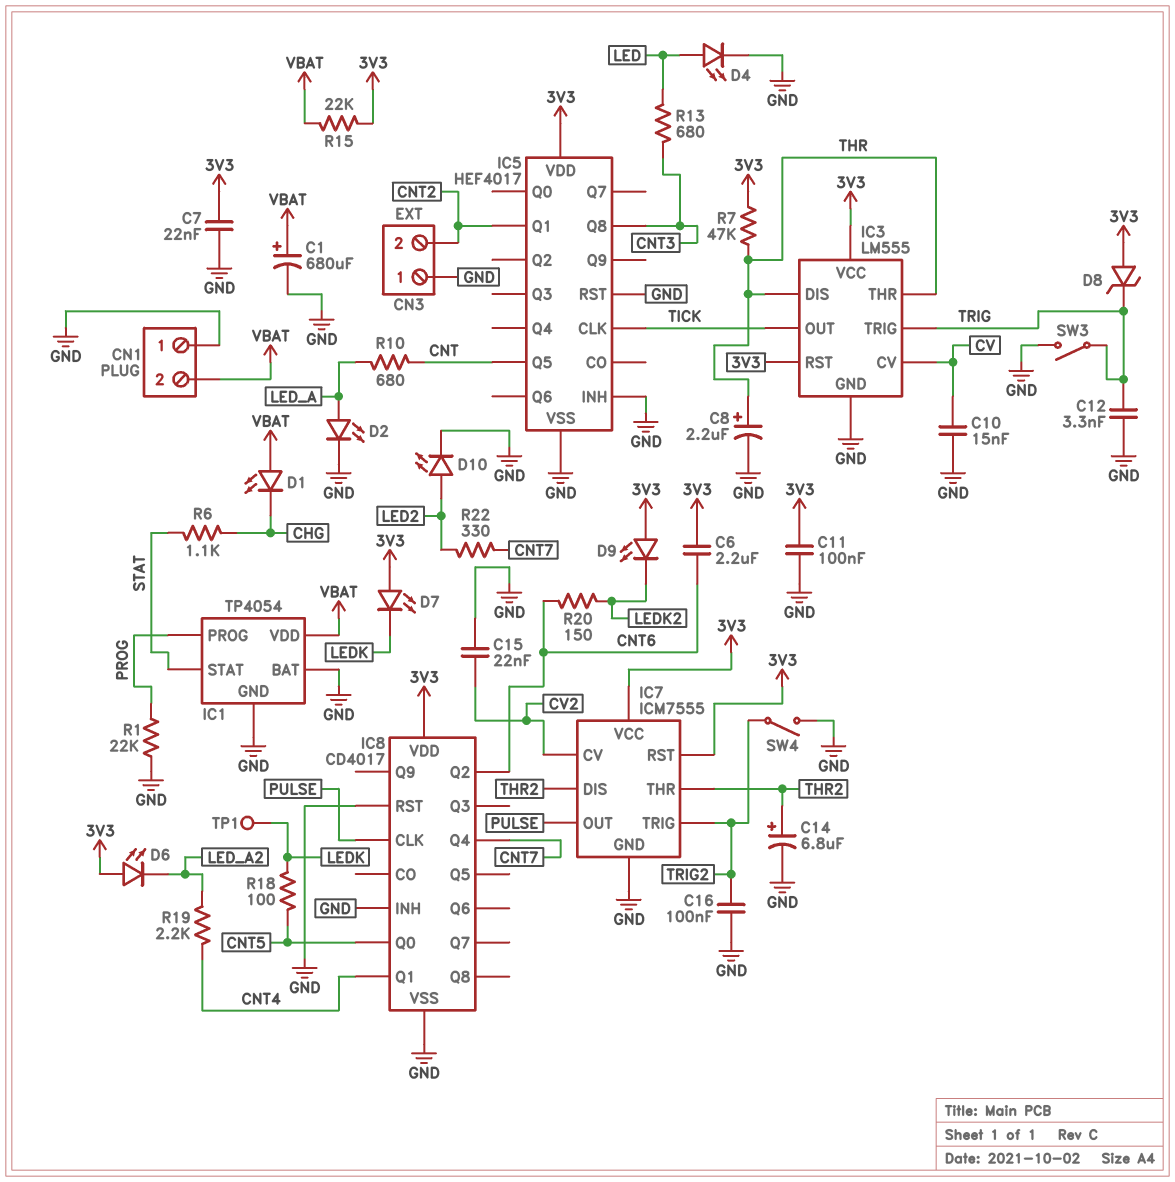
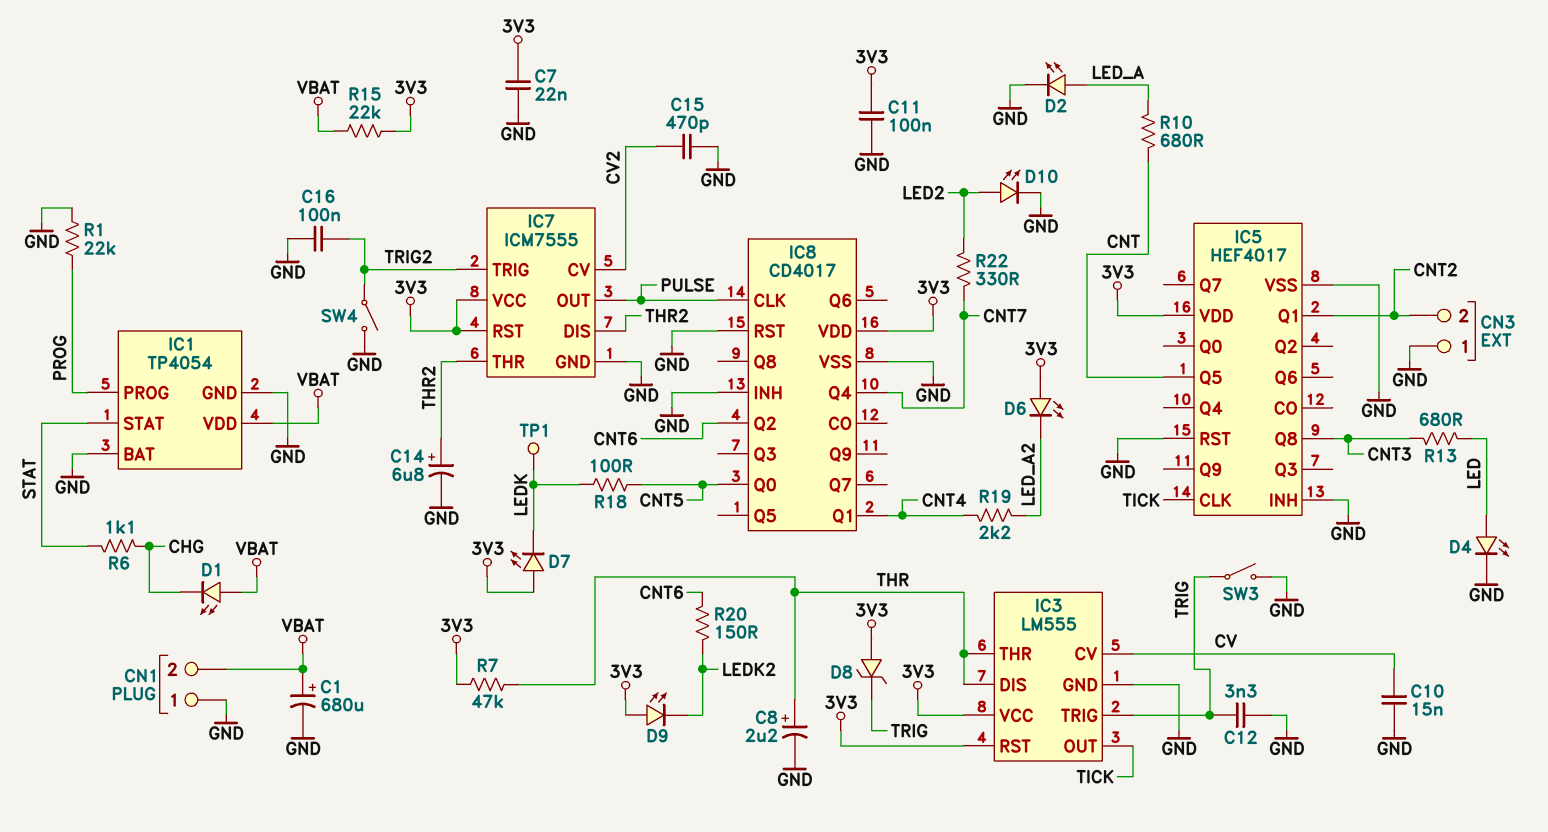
C6: 2.2uF (3V3, CNT6) -> none
C15: 22nF (CV2, GND) -> 470pF (CV2, GND)

